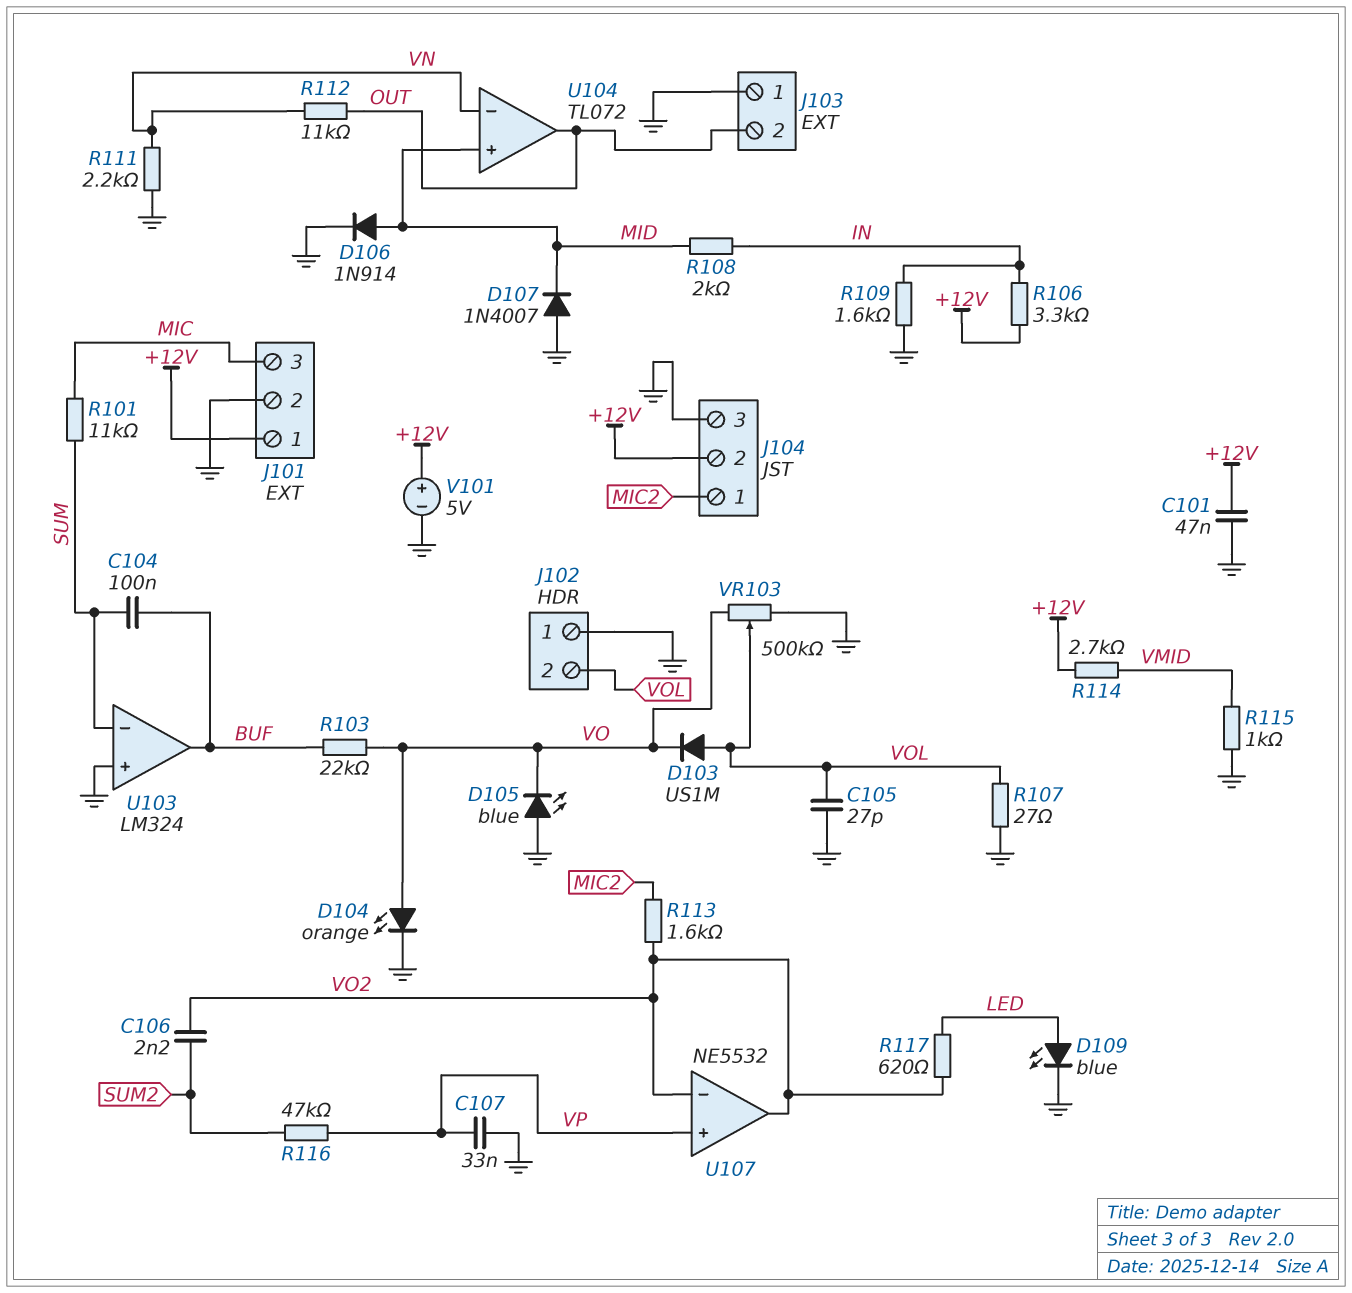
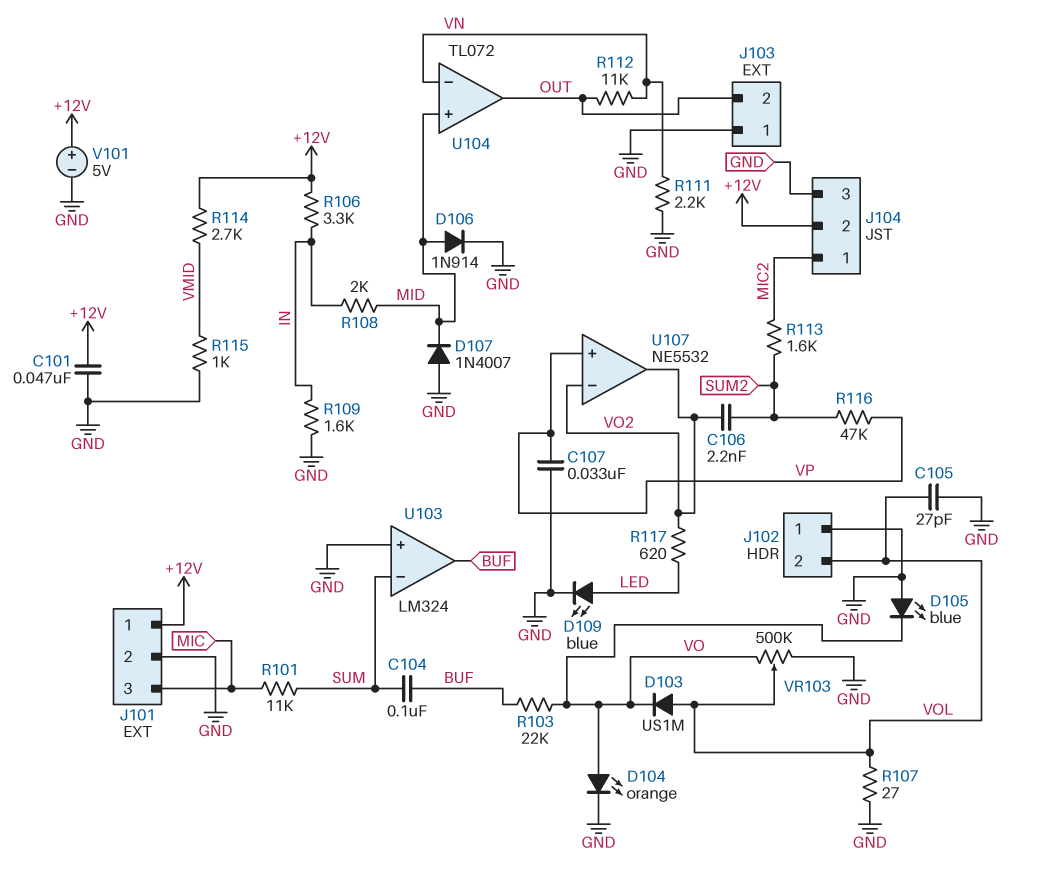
R113: 1.6k (MIC2, VO2) -> 1.6k (MIC2, SUM2)

